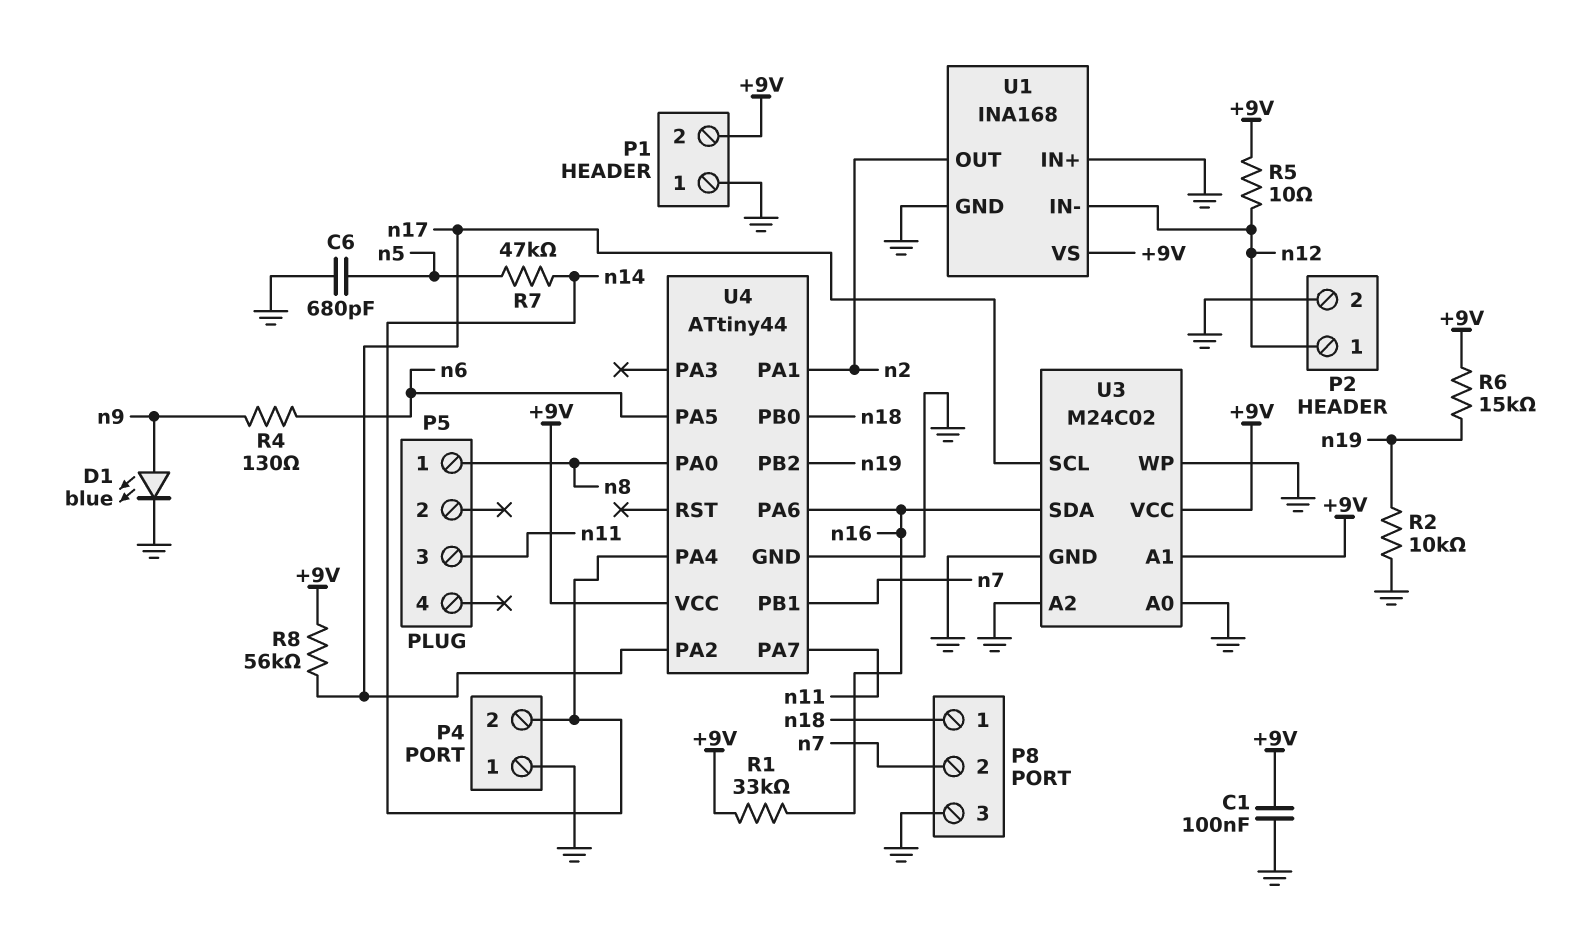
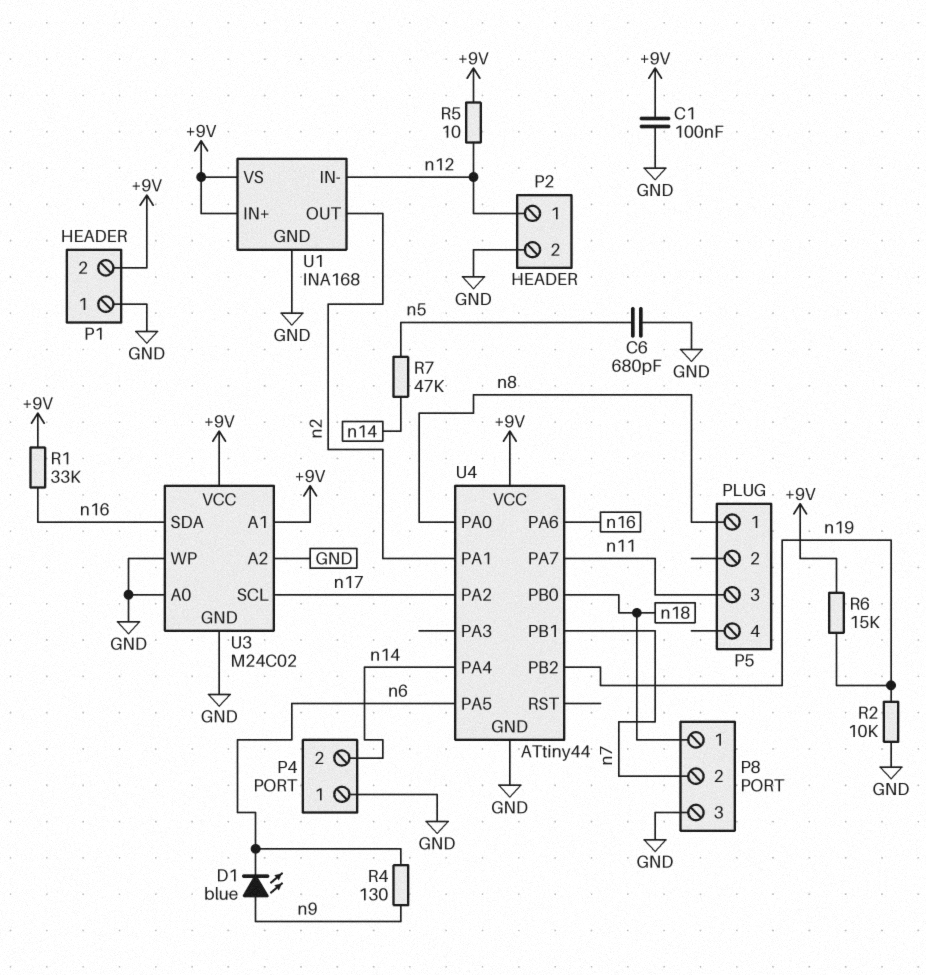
D1: LED blue (A n9, K GND) -> LED blue (A n9, K n6)
R8: 56k (+9V, n17) -> none
U1 pin IN+: GND -> +9V

